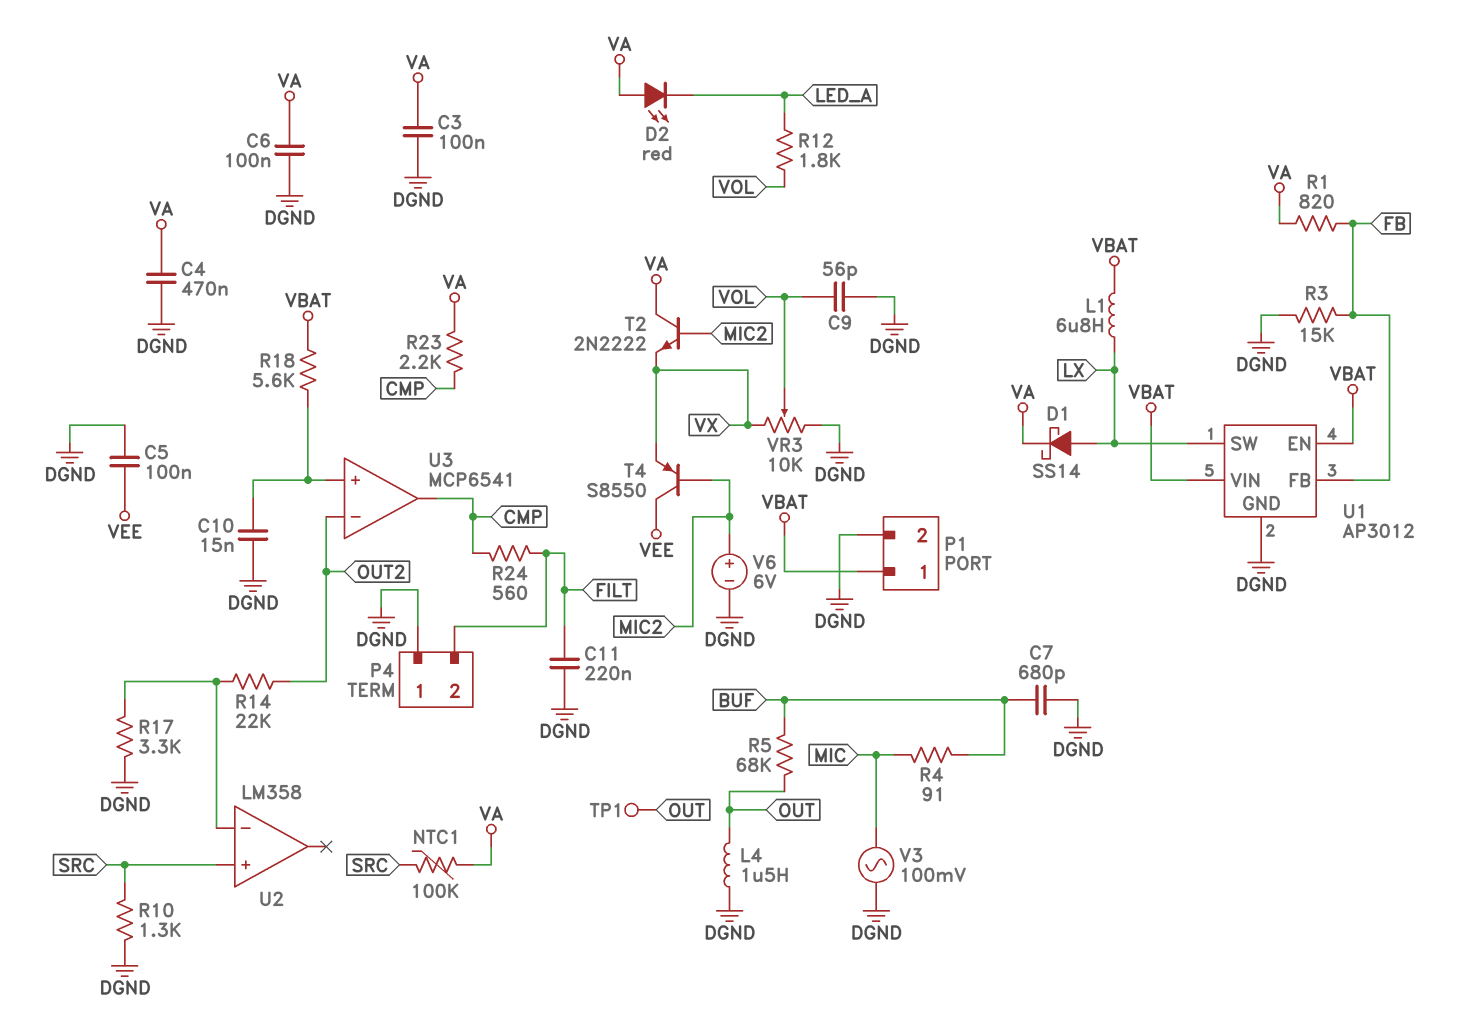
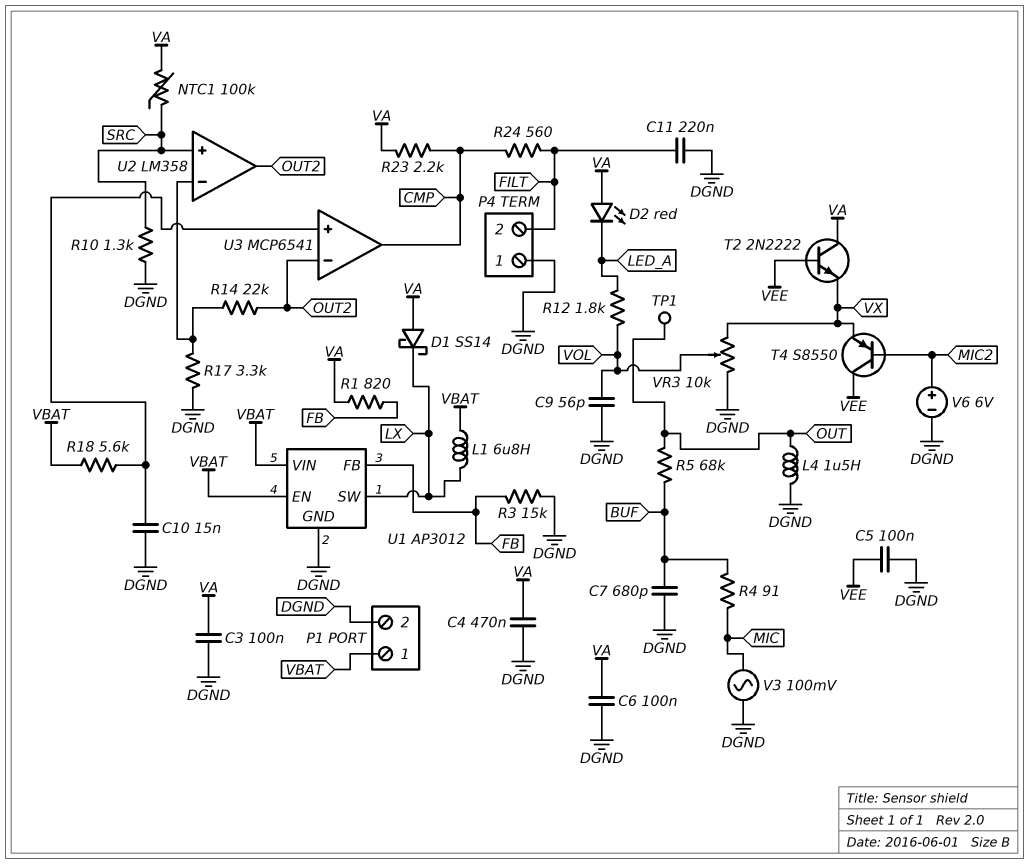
D1: schottky SS14 (A LX, K VA) -> schottky SS14 (A VA, K LX)
T2: NPN 2N2222 (B MIC2, C VA, E VX) -> NPN 2N2222 (B VEE, C VA, E VX)
U2 pin out: none -> OUT2

